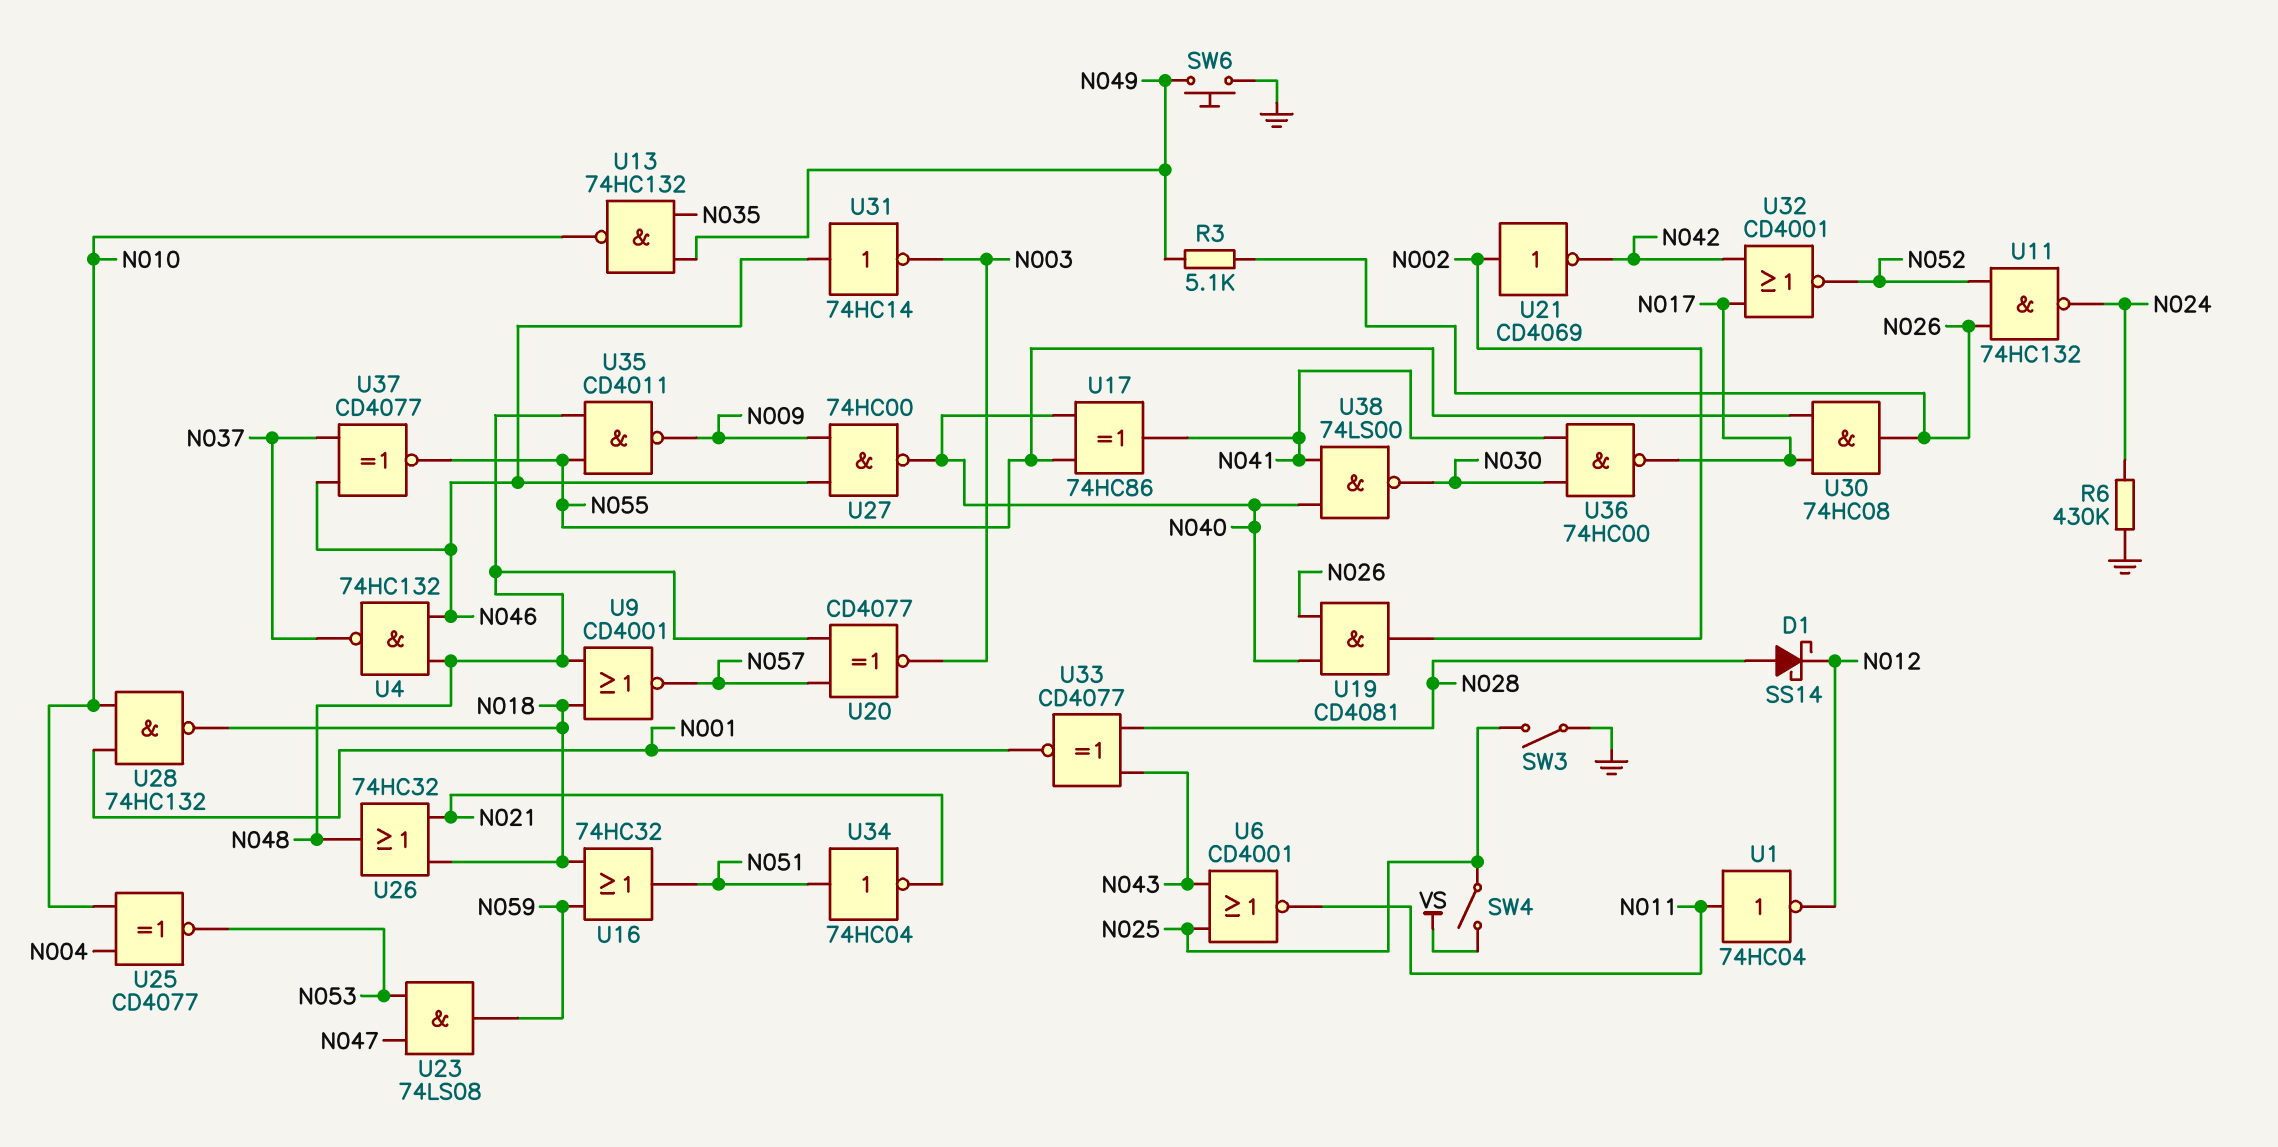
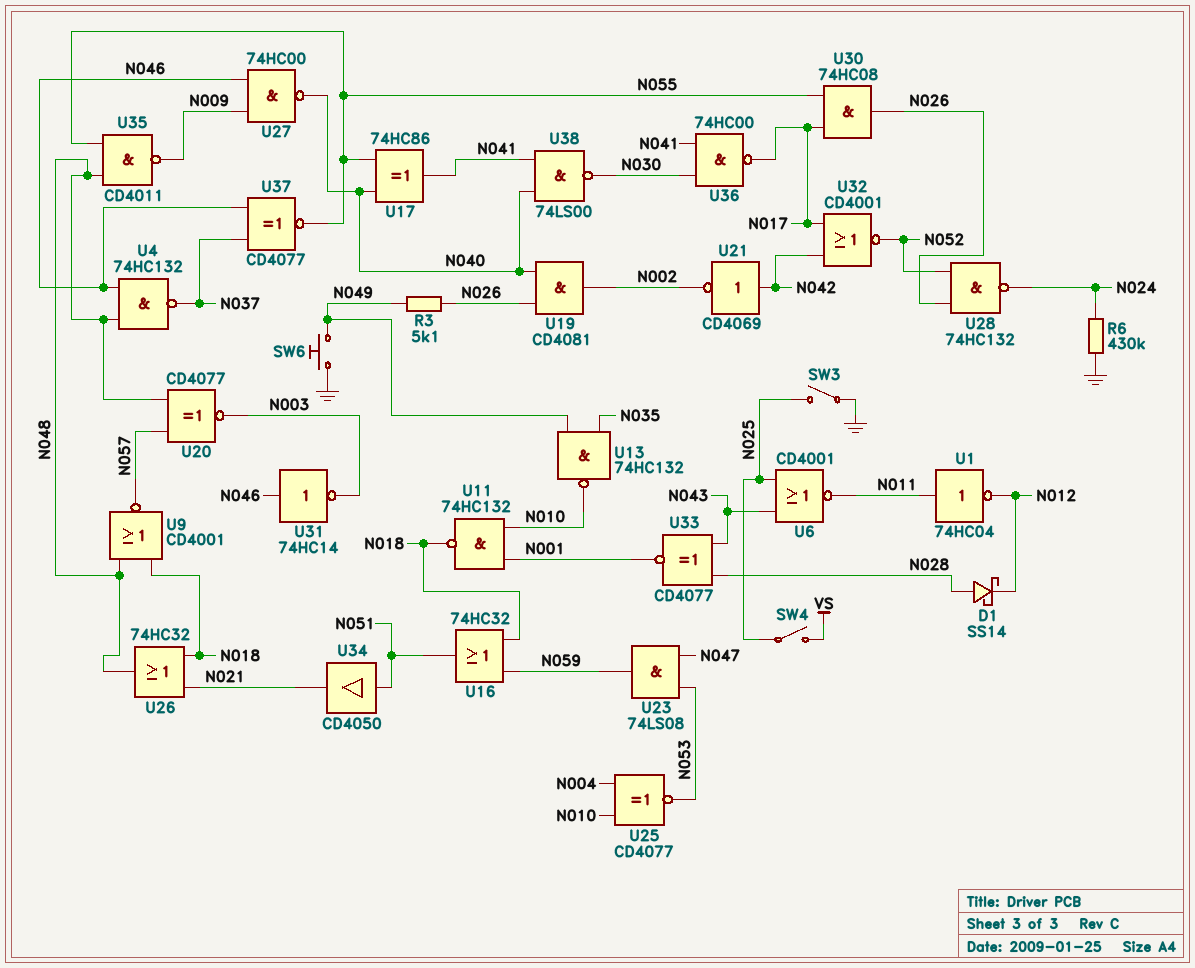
U11: NAND 74HC132 (in N026, in N052, out N024) -> NAND 74HC132 (in N001, in N010, out N018)
U21: NOT CD4069 (in N002, out N042) -> NOT CD4069 (in N042, out N002)
U28: NAND 74HC132 (in N001, in N010, out N018) -> NAND 74HC132 (in N026, in N052, out N024)
U34: NOT 74HC04 (in N051, out N021) -> buffer CD4050 (in N051, out N021)

